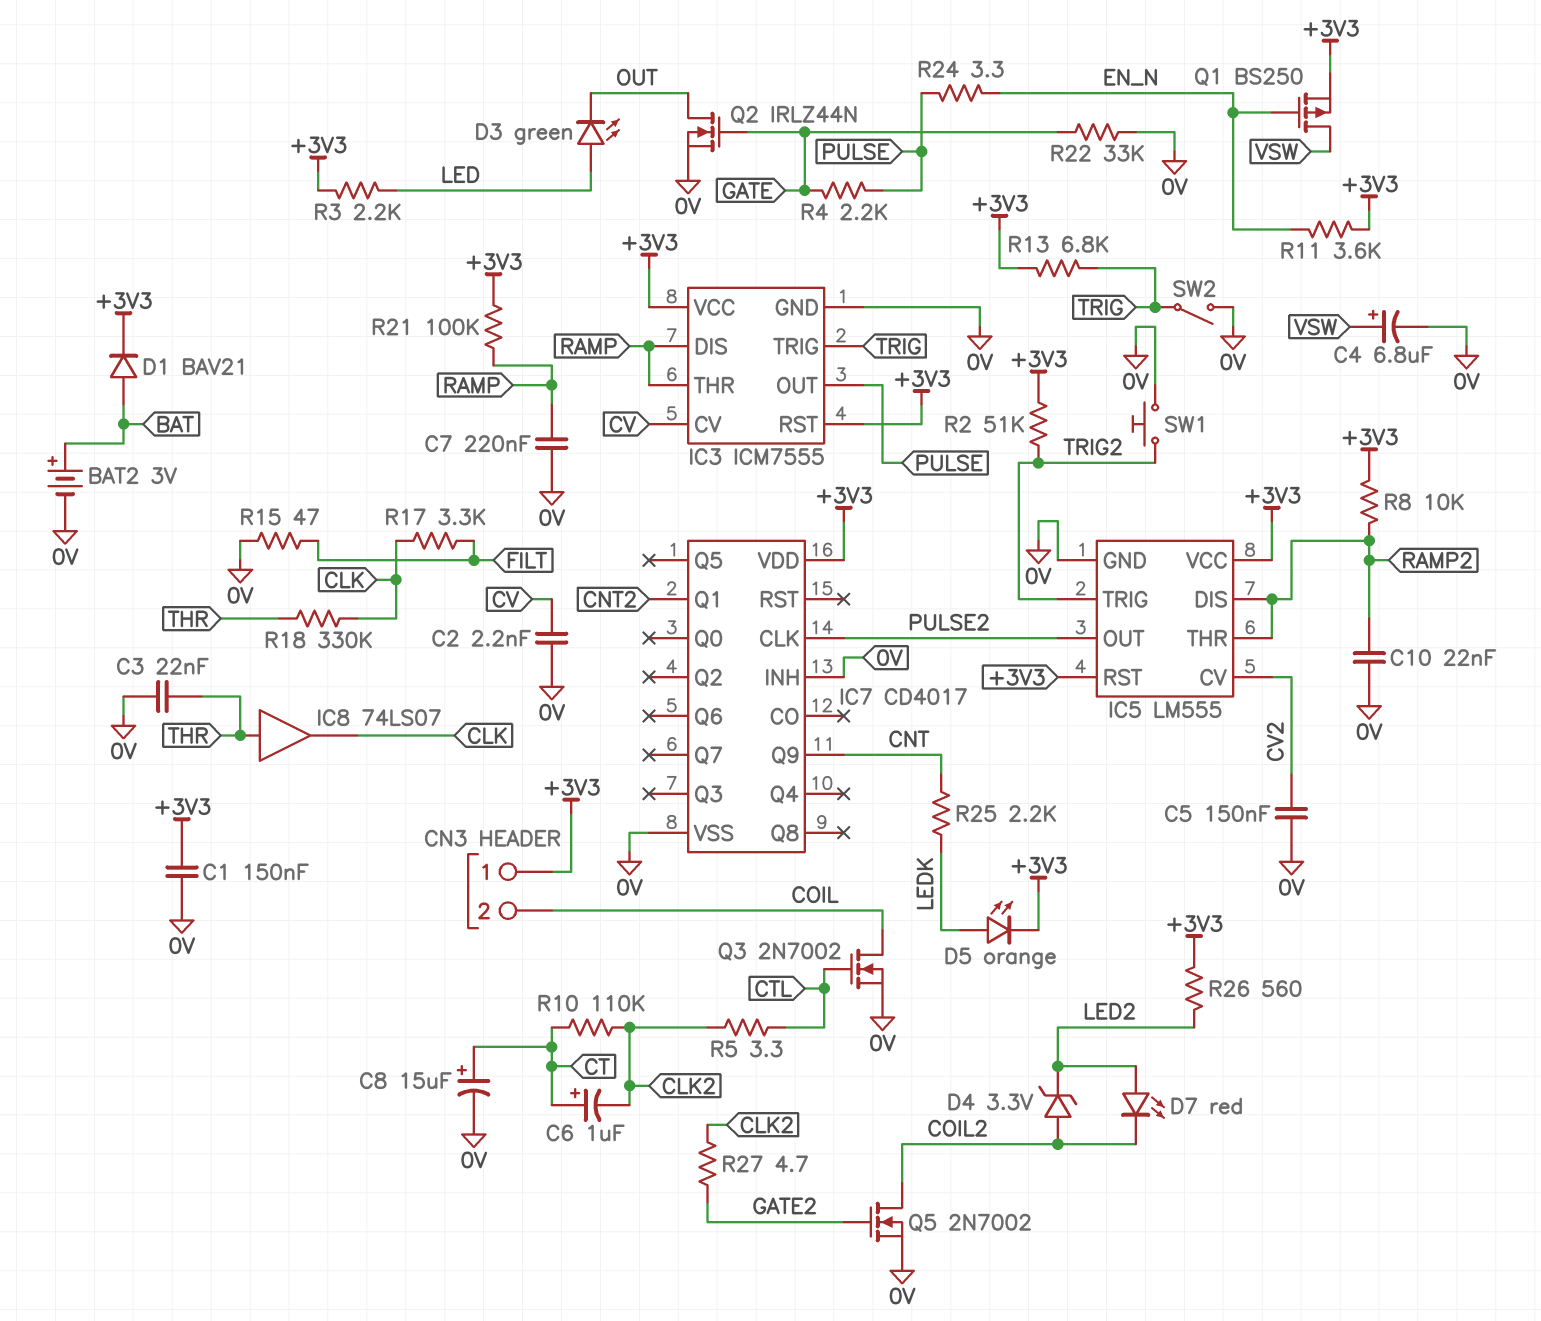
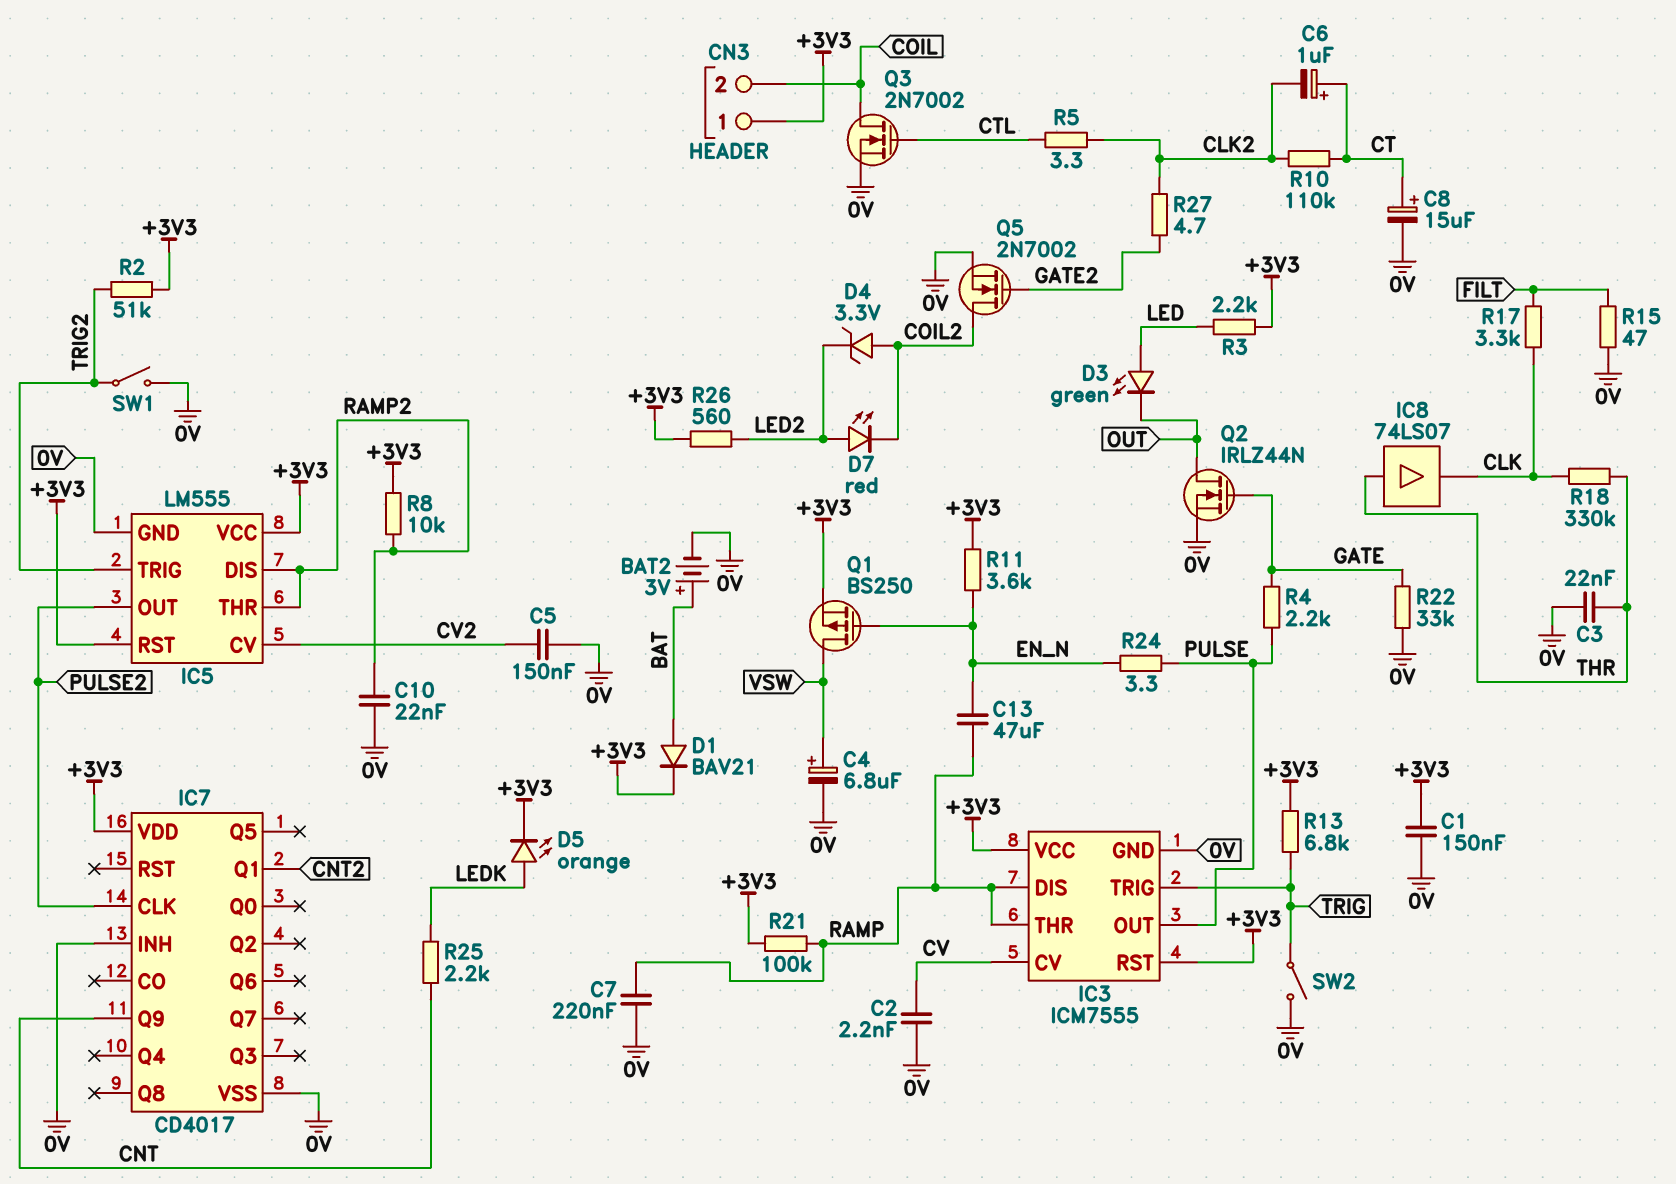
C13: none -> 47uF (EN_N, RAMP)
SW1: button (0V, TRIG2) -> switch (0V, TRIG2)

